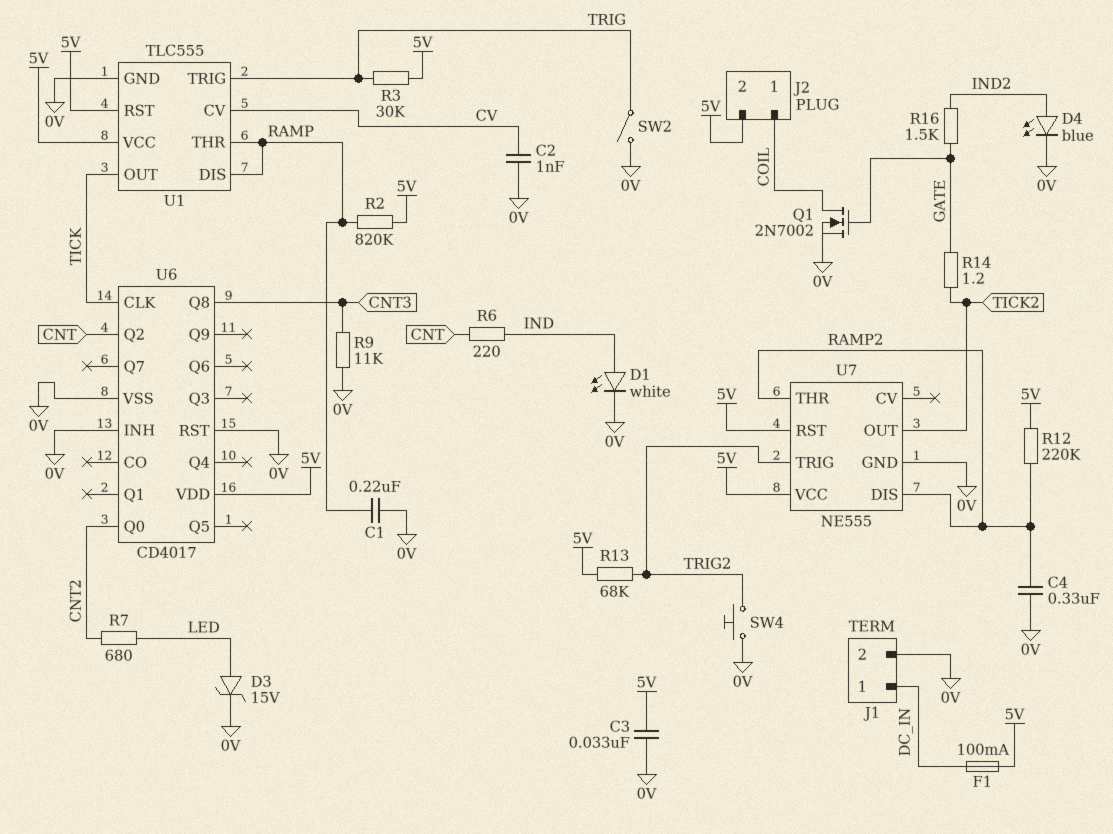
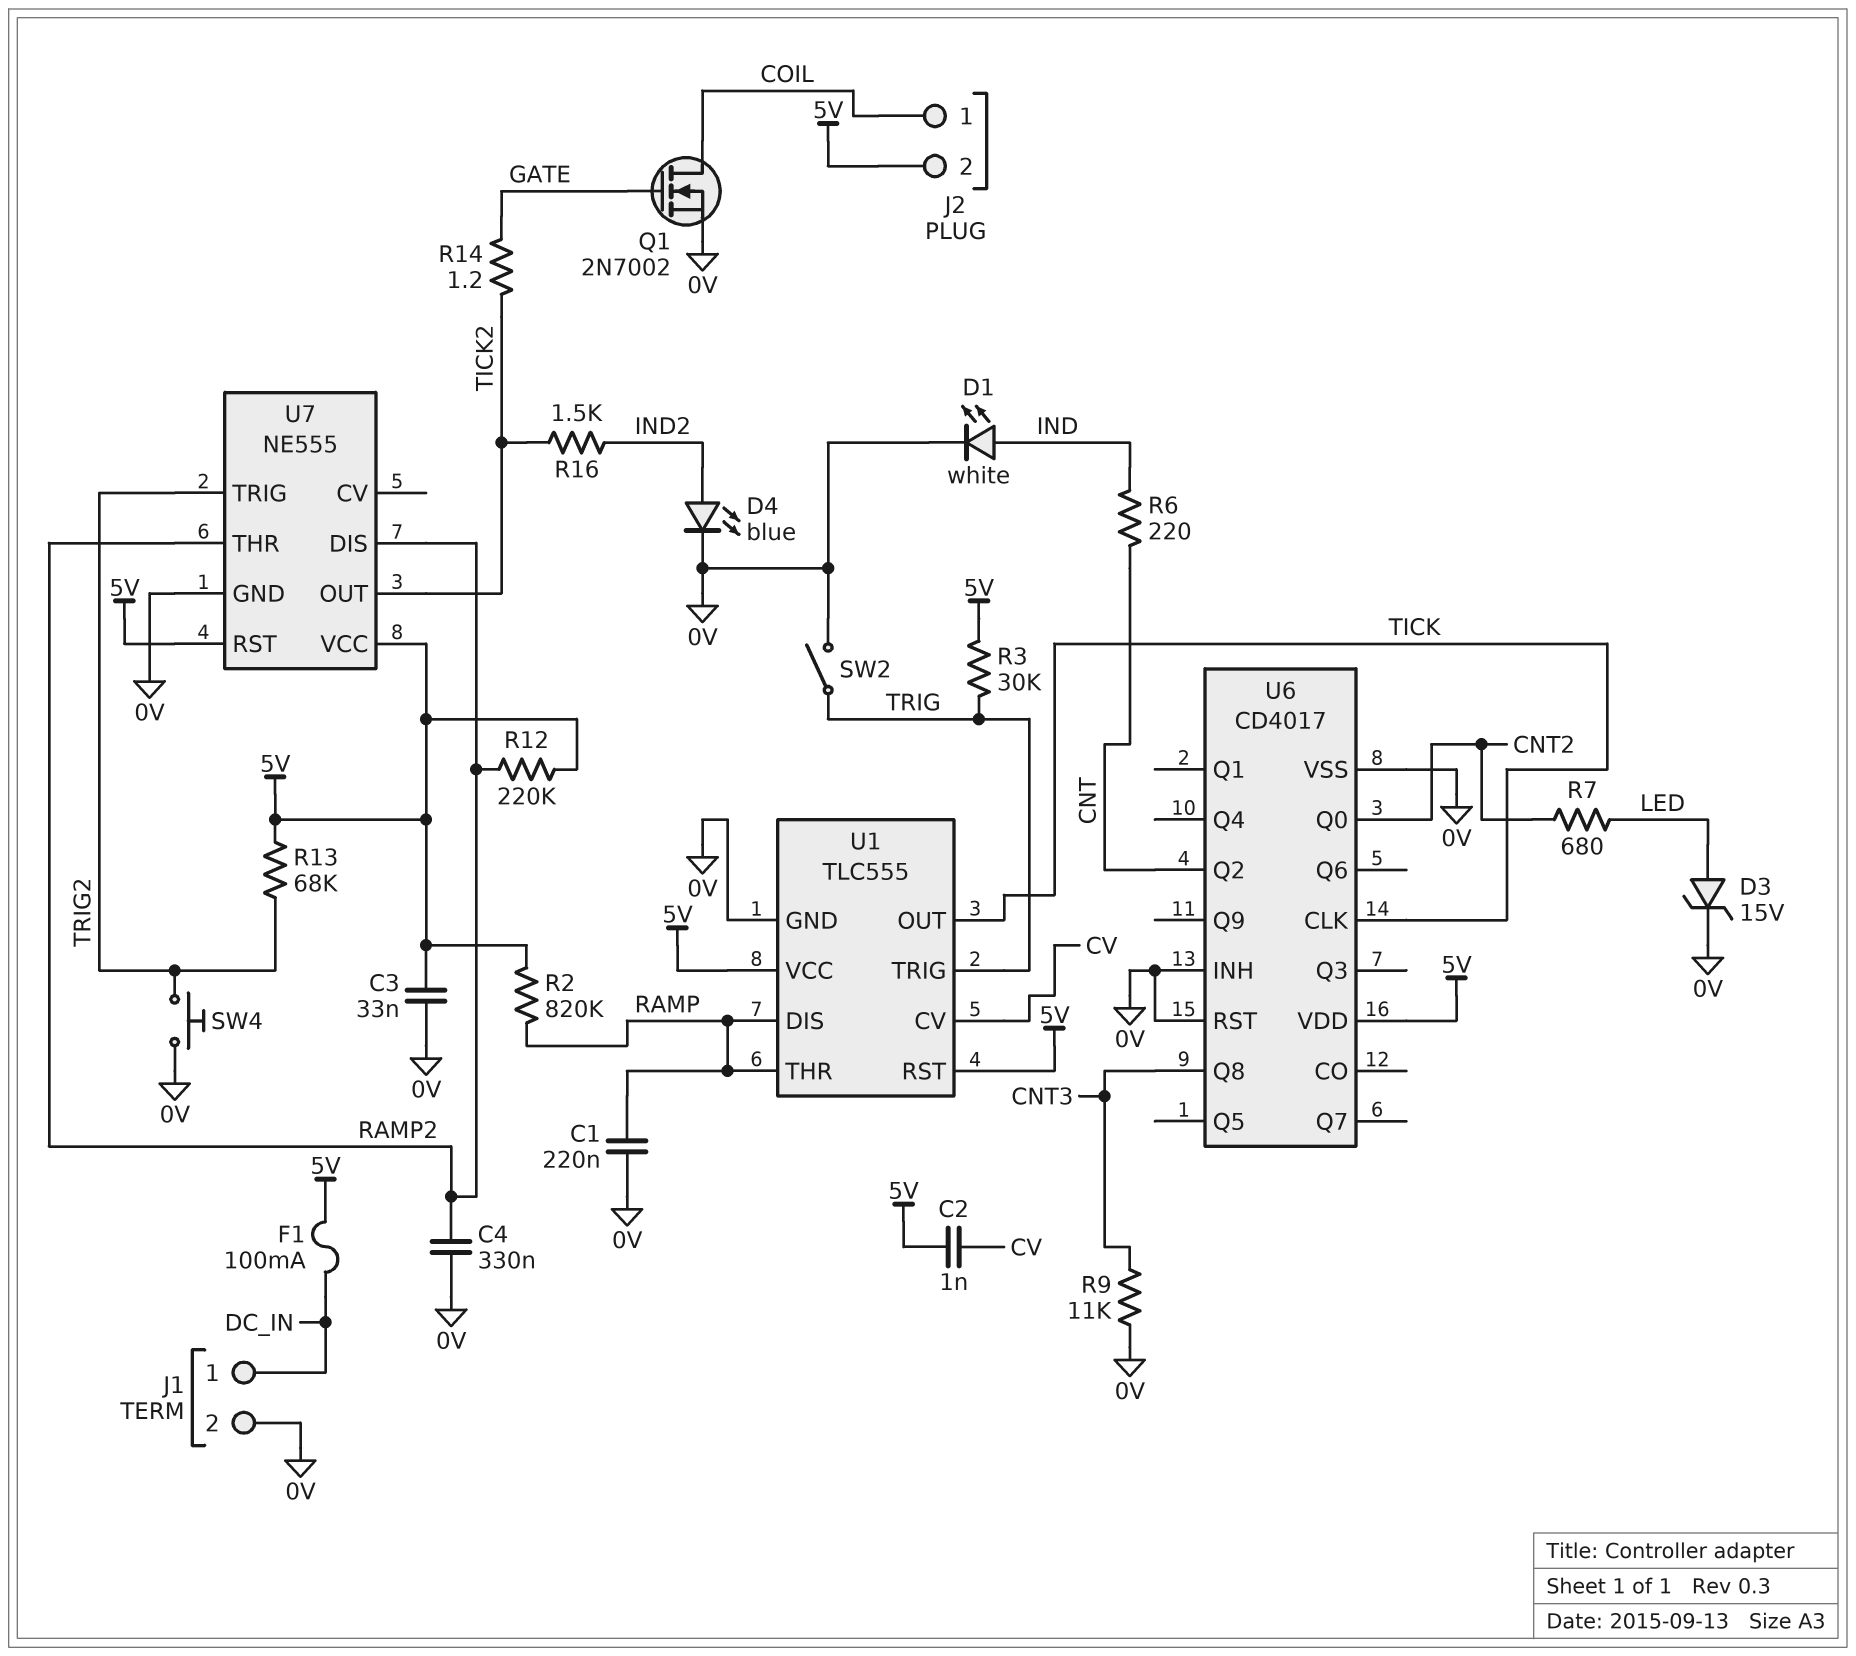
C2: 1nF (0V, CV) -> 1nF (5V, CV)
R16: 1.5k (GATE, IND2) -> 1.5k (IND2, TICK2)

